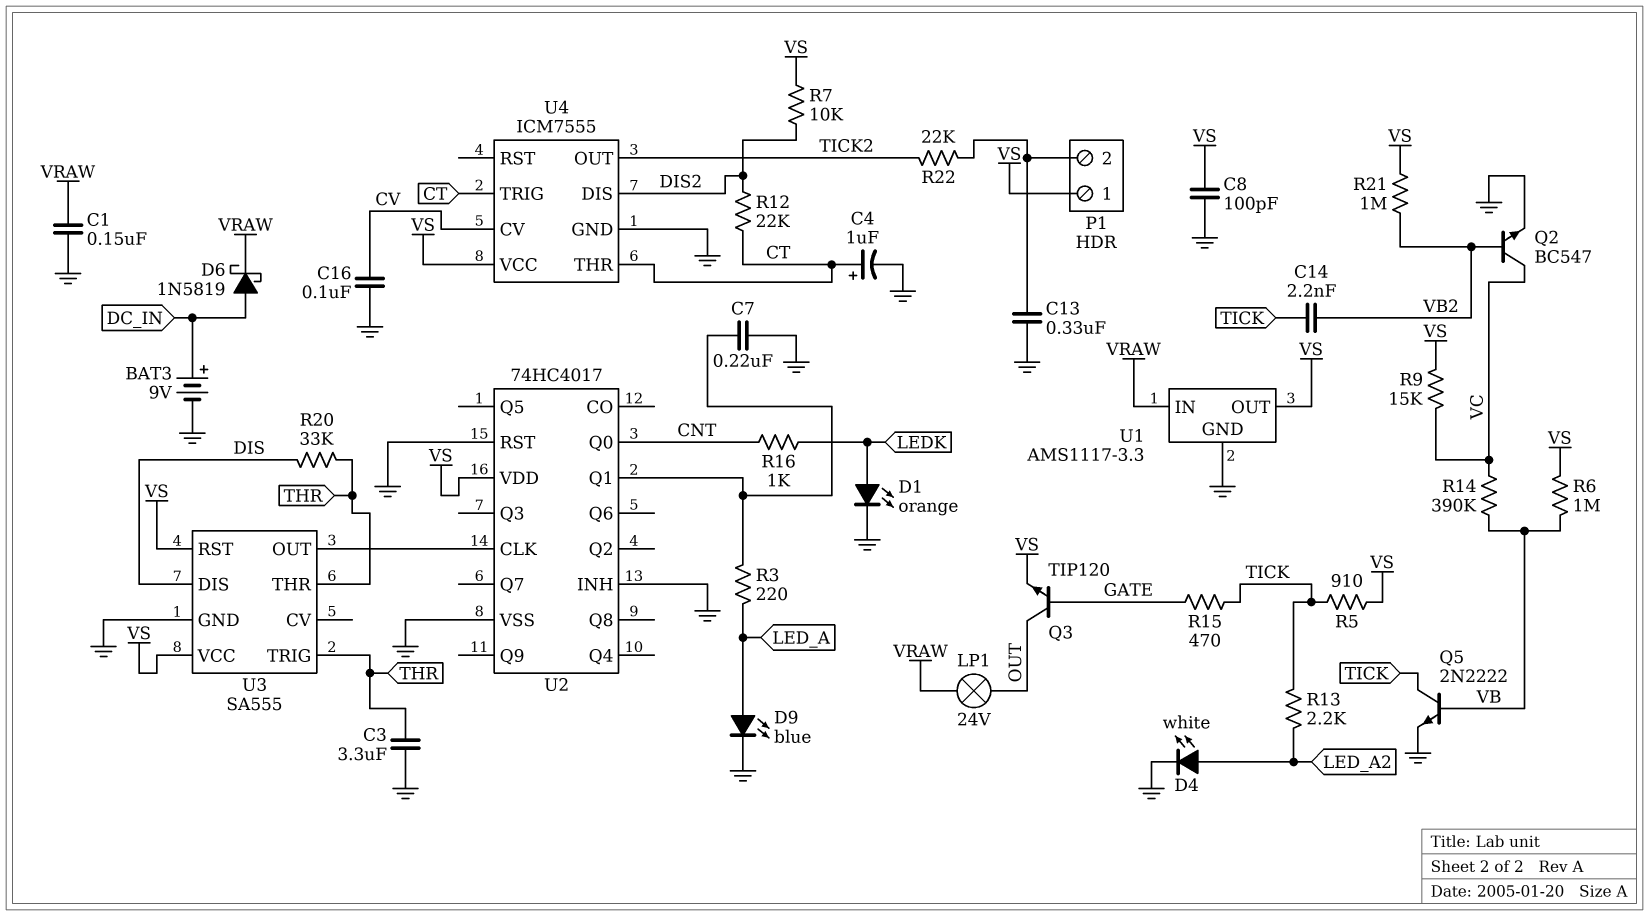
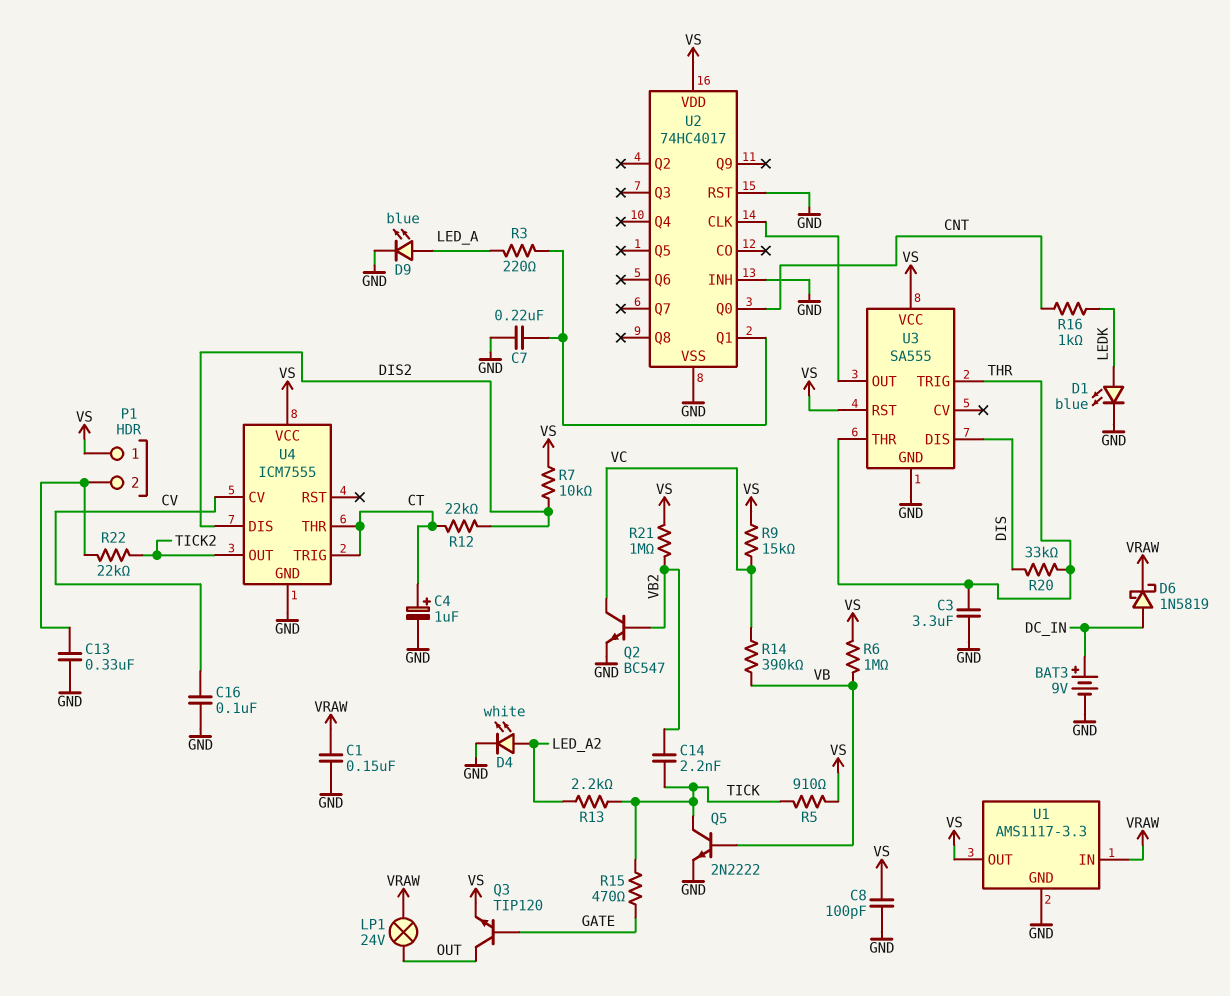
D1: LED orange (A LEDK, K GND) -> LED blue (A LEDK, K GND)

